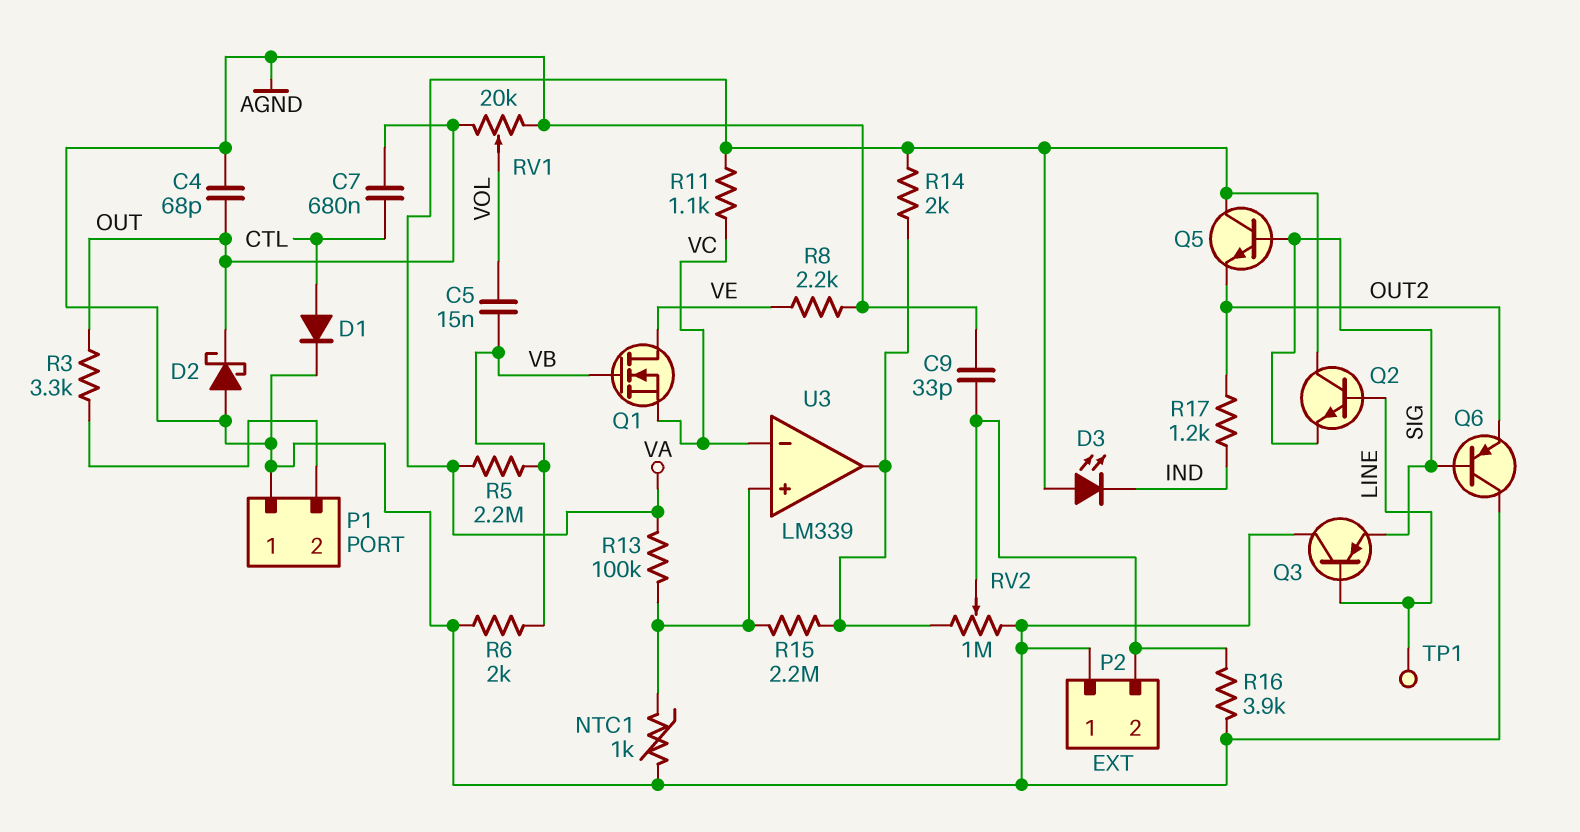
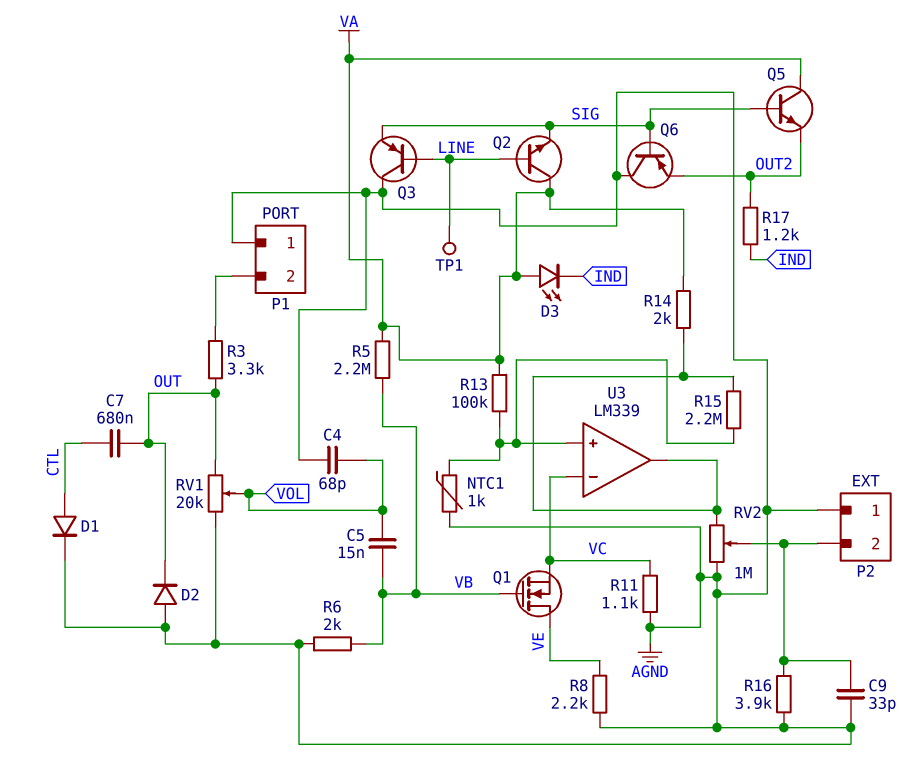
C4: 68pF (AGND, OUT) -> 68pF (AGND, VOL)
D2: schottky (A AGND, K OUT) -> diode (A AGND, K OUT)
R11: 1.1k (VA, VC) -> 1.1k (AGND, VC)

